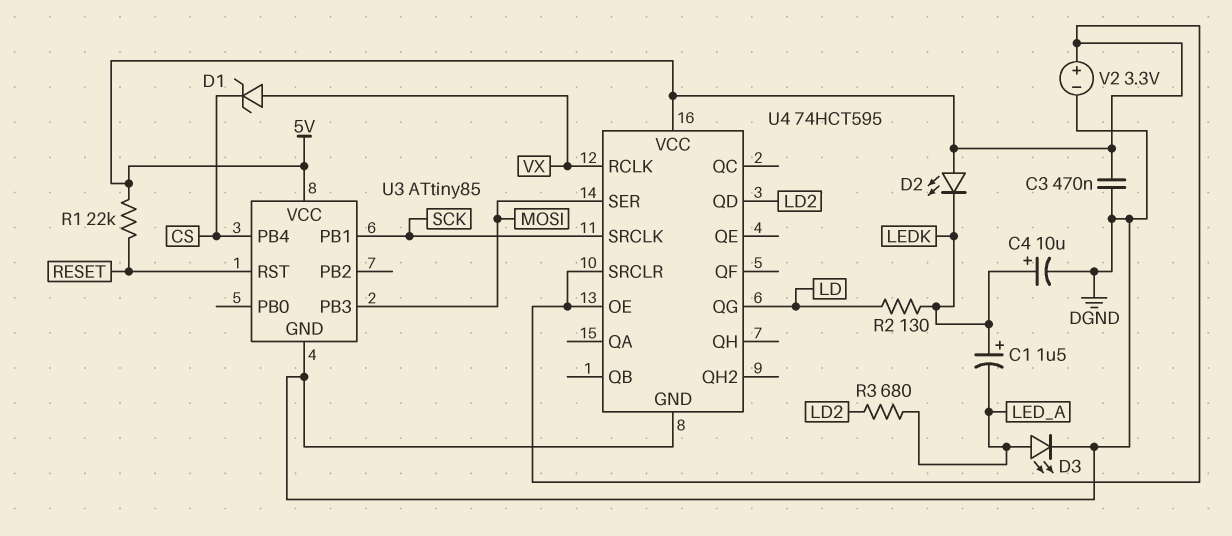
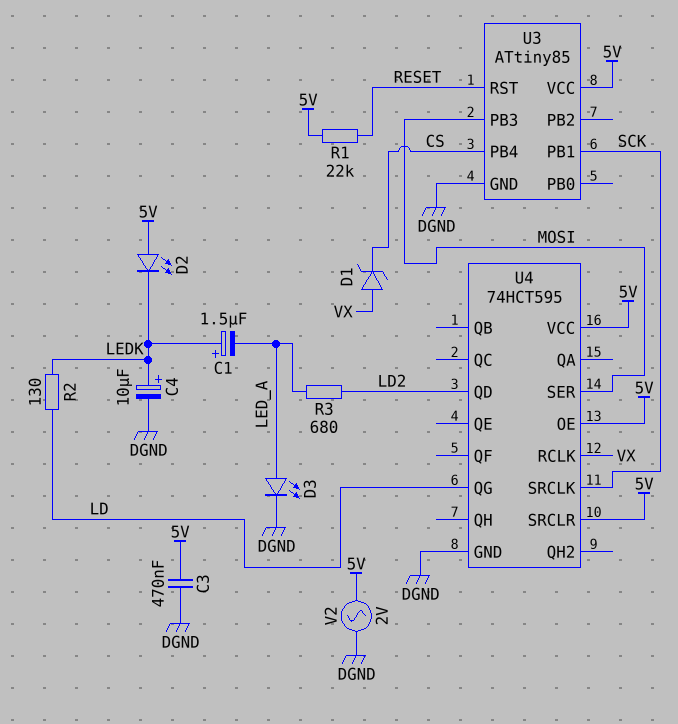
V2: 3.3V (plus 5V, minus DGND) -> AC 2V (5V, DGND)

